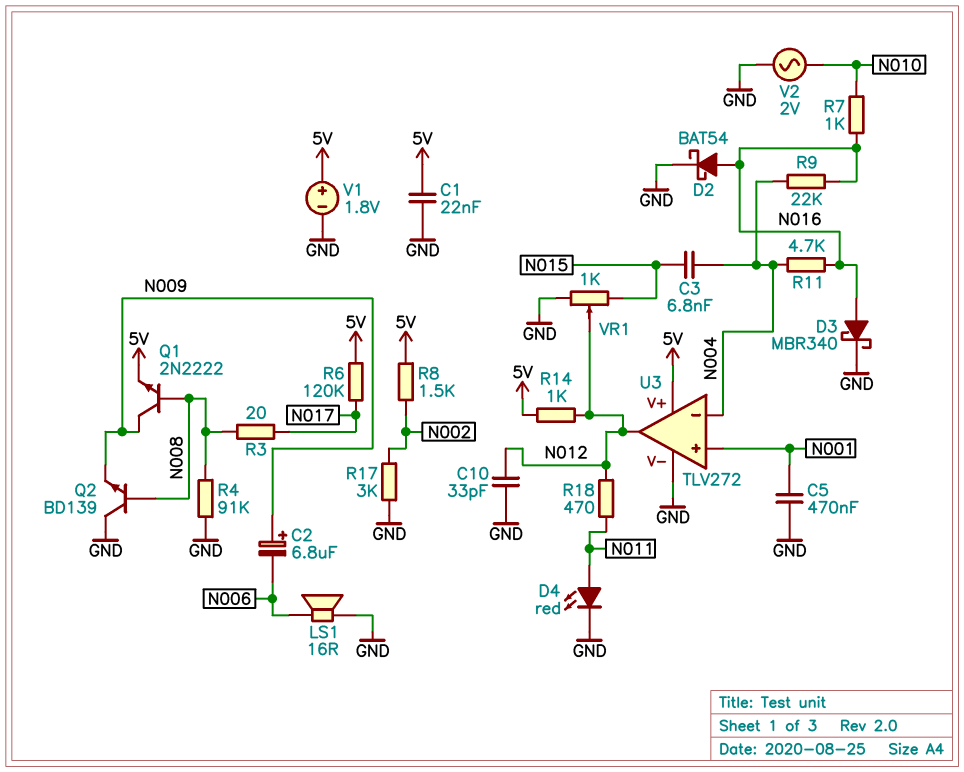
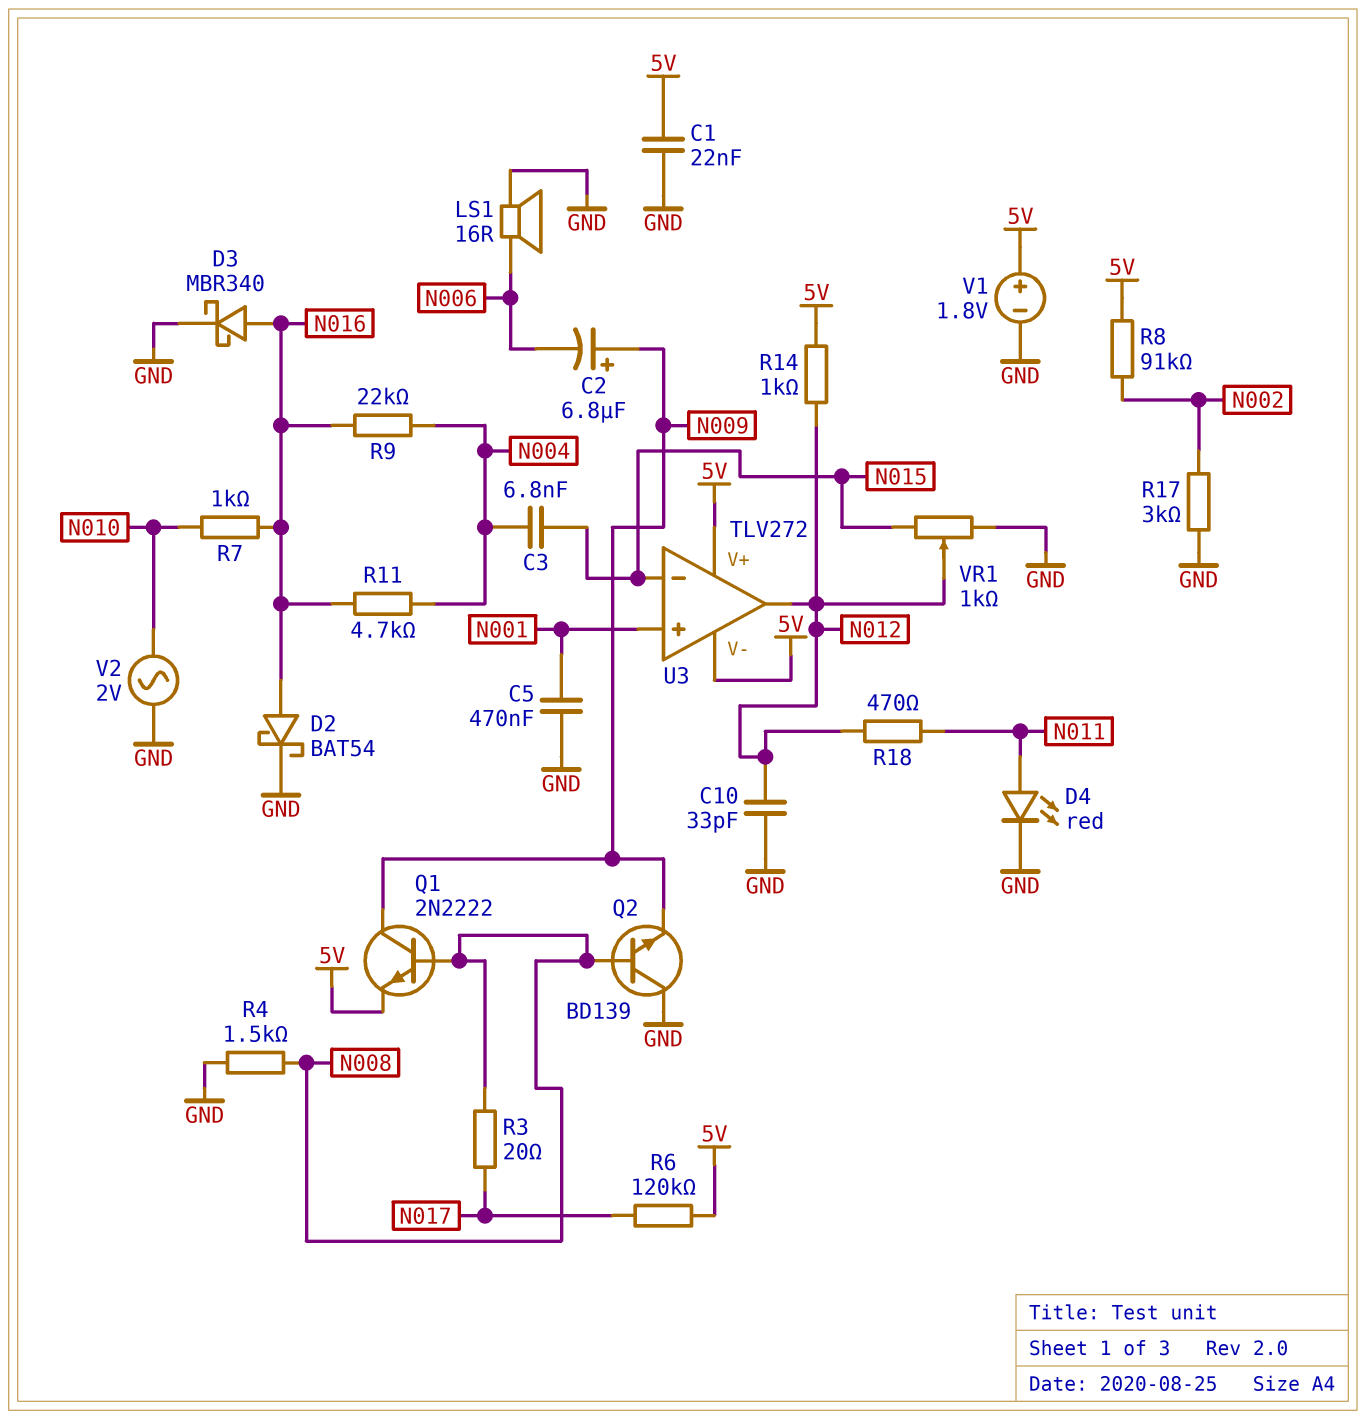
R4: 91k (GND, N008) -> 1.5k (GND, N008)
R8: 1.5k (5V, N002) -> 91k (5V, N002)
U3 pin V-: GND -> 5V
U3 pin in-: N004 -> N015

